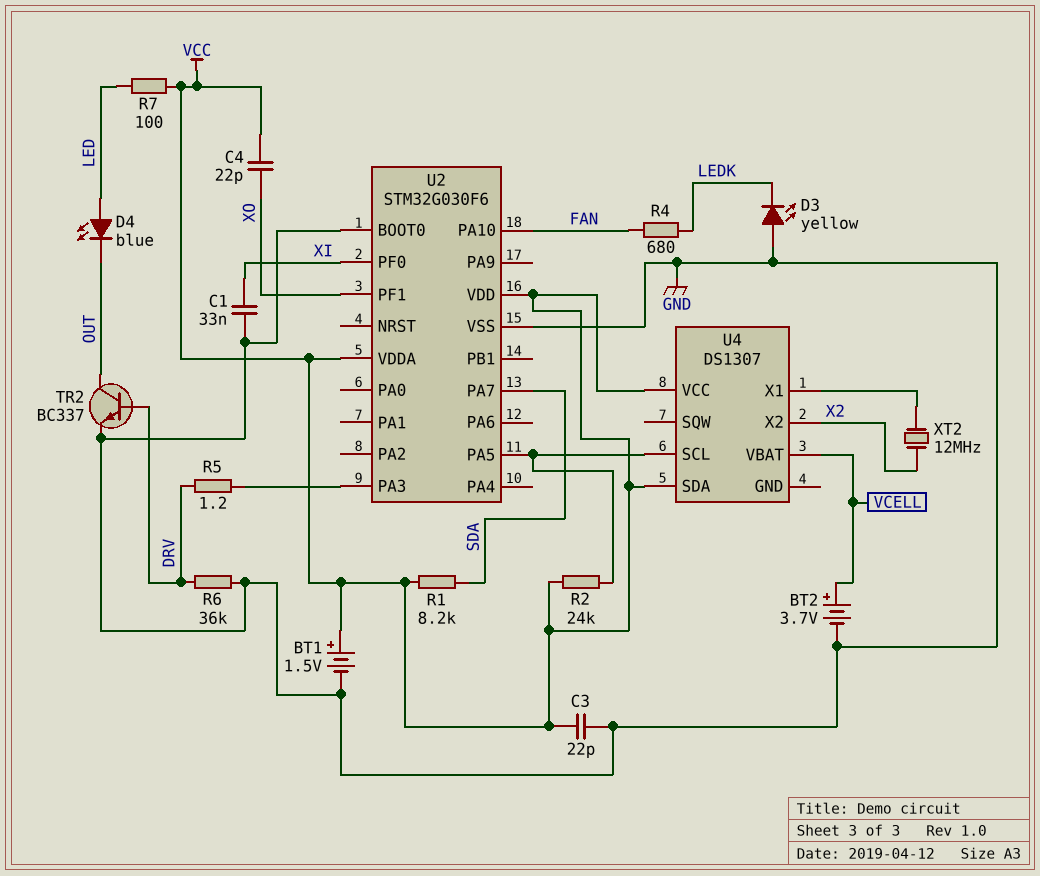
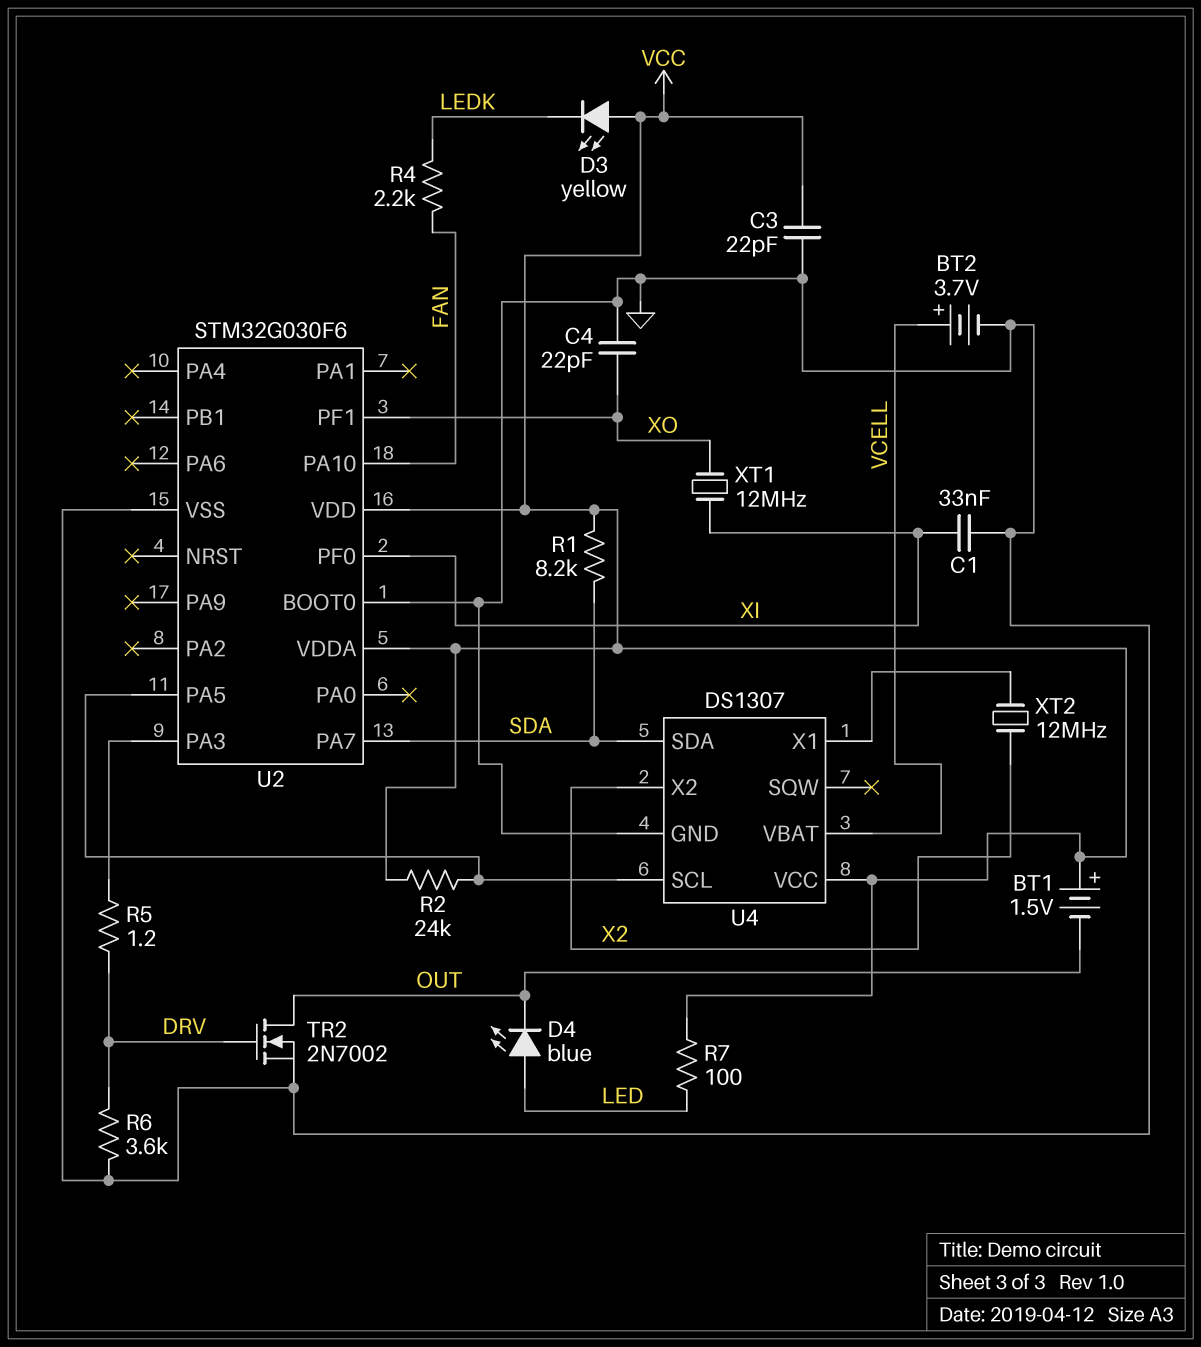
BT1: 1.5V (plus VCC, minus GND) -> 1.5V (plus VCC, minus OUT)
C4: 22pF (VCC, XO) -> 22pF (GND, XO)
D3: LED yellow (A GND, K LEDK) -> LED yellow (A VCC, K LEDK)
R4: 680 (FAN, LEDK) -> 2.2k (FAN, LEDK)
R6: 36k (DRV, GND) -> 3.6k (DRV, GND)
TR2: NPN BC337 (B DRV, C OUT, E GND) -> NMOS 2N7002 (G DRV, D OUT, S GND)
U4 pin GND: none -> GND
U4 pin SDA: VCC -> SDA
XT1: none -> 12MHz (XI, XO)

